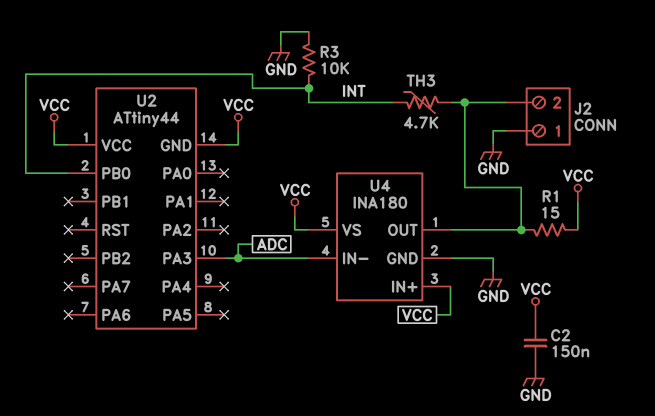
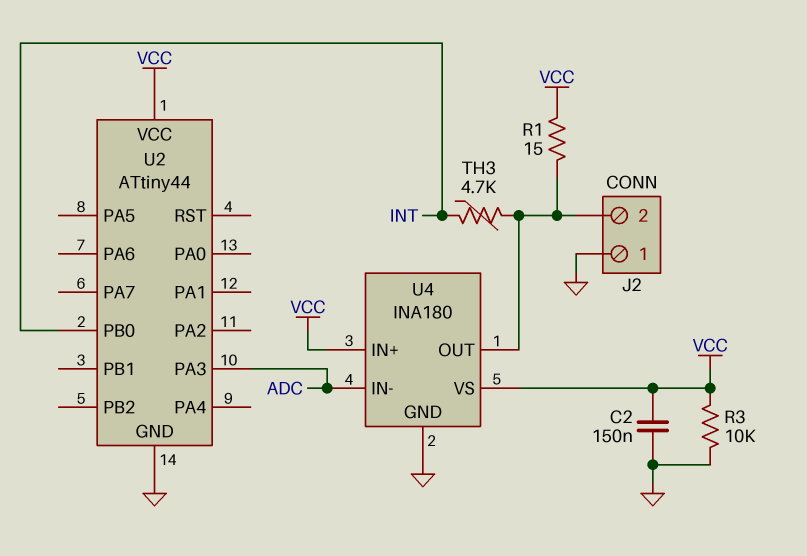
R3: 10k (GND, INT) -> 10k (GND, VCC)
U2 pin GND: VCC -> GND

